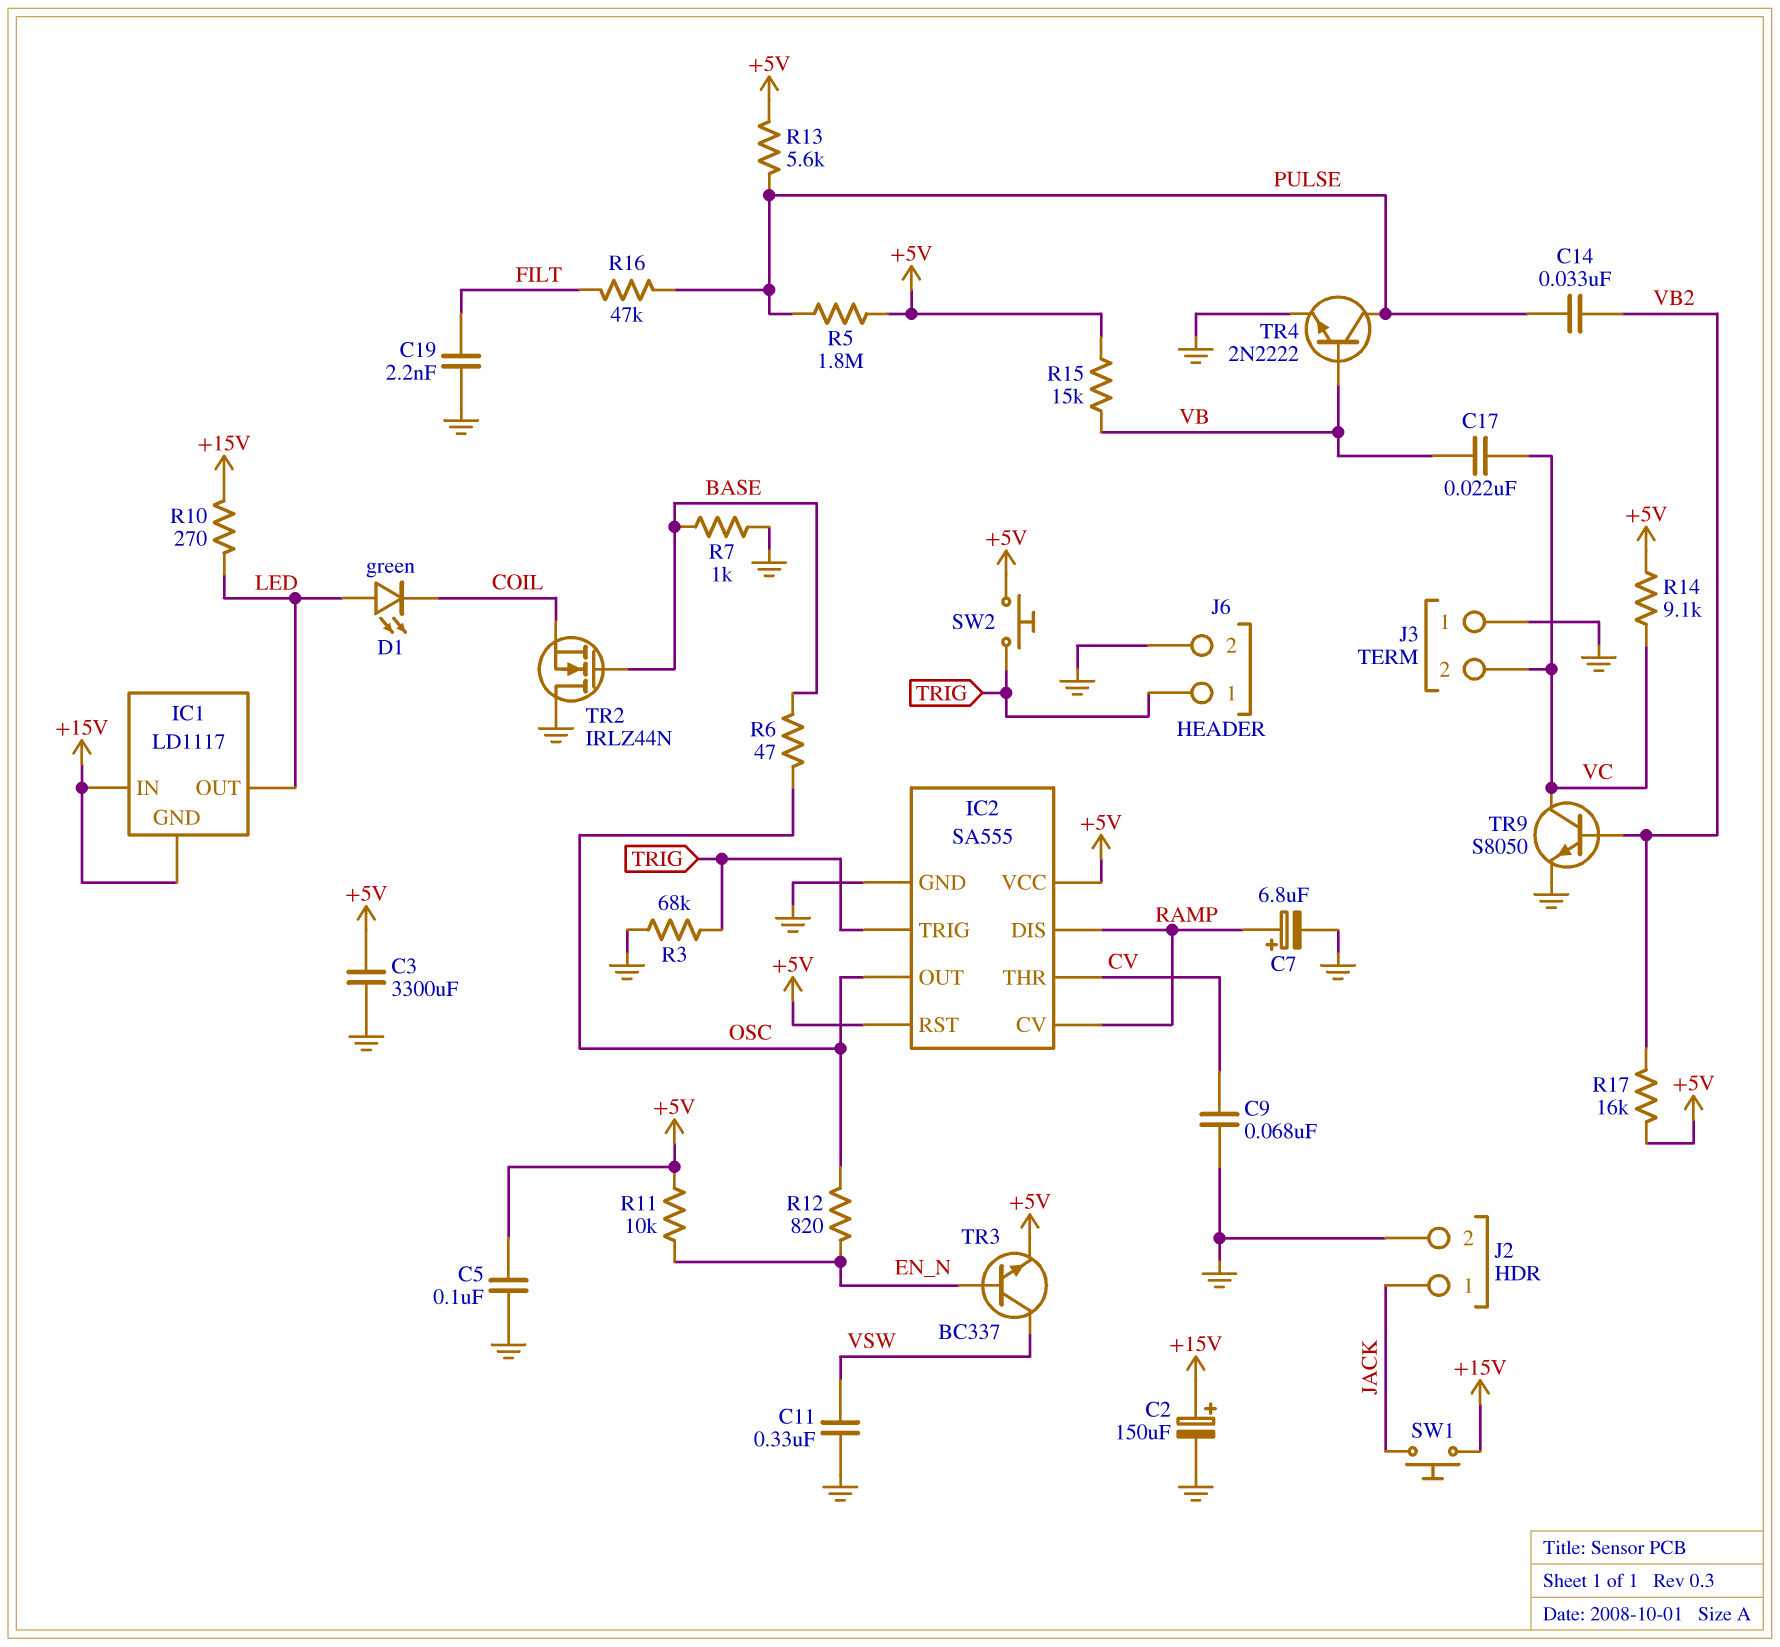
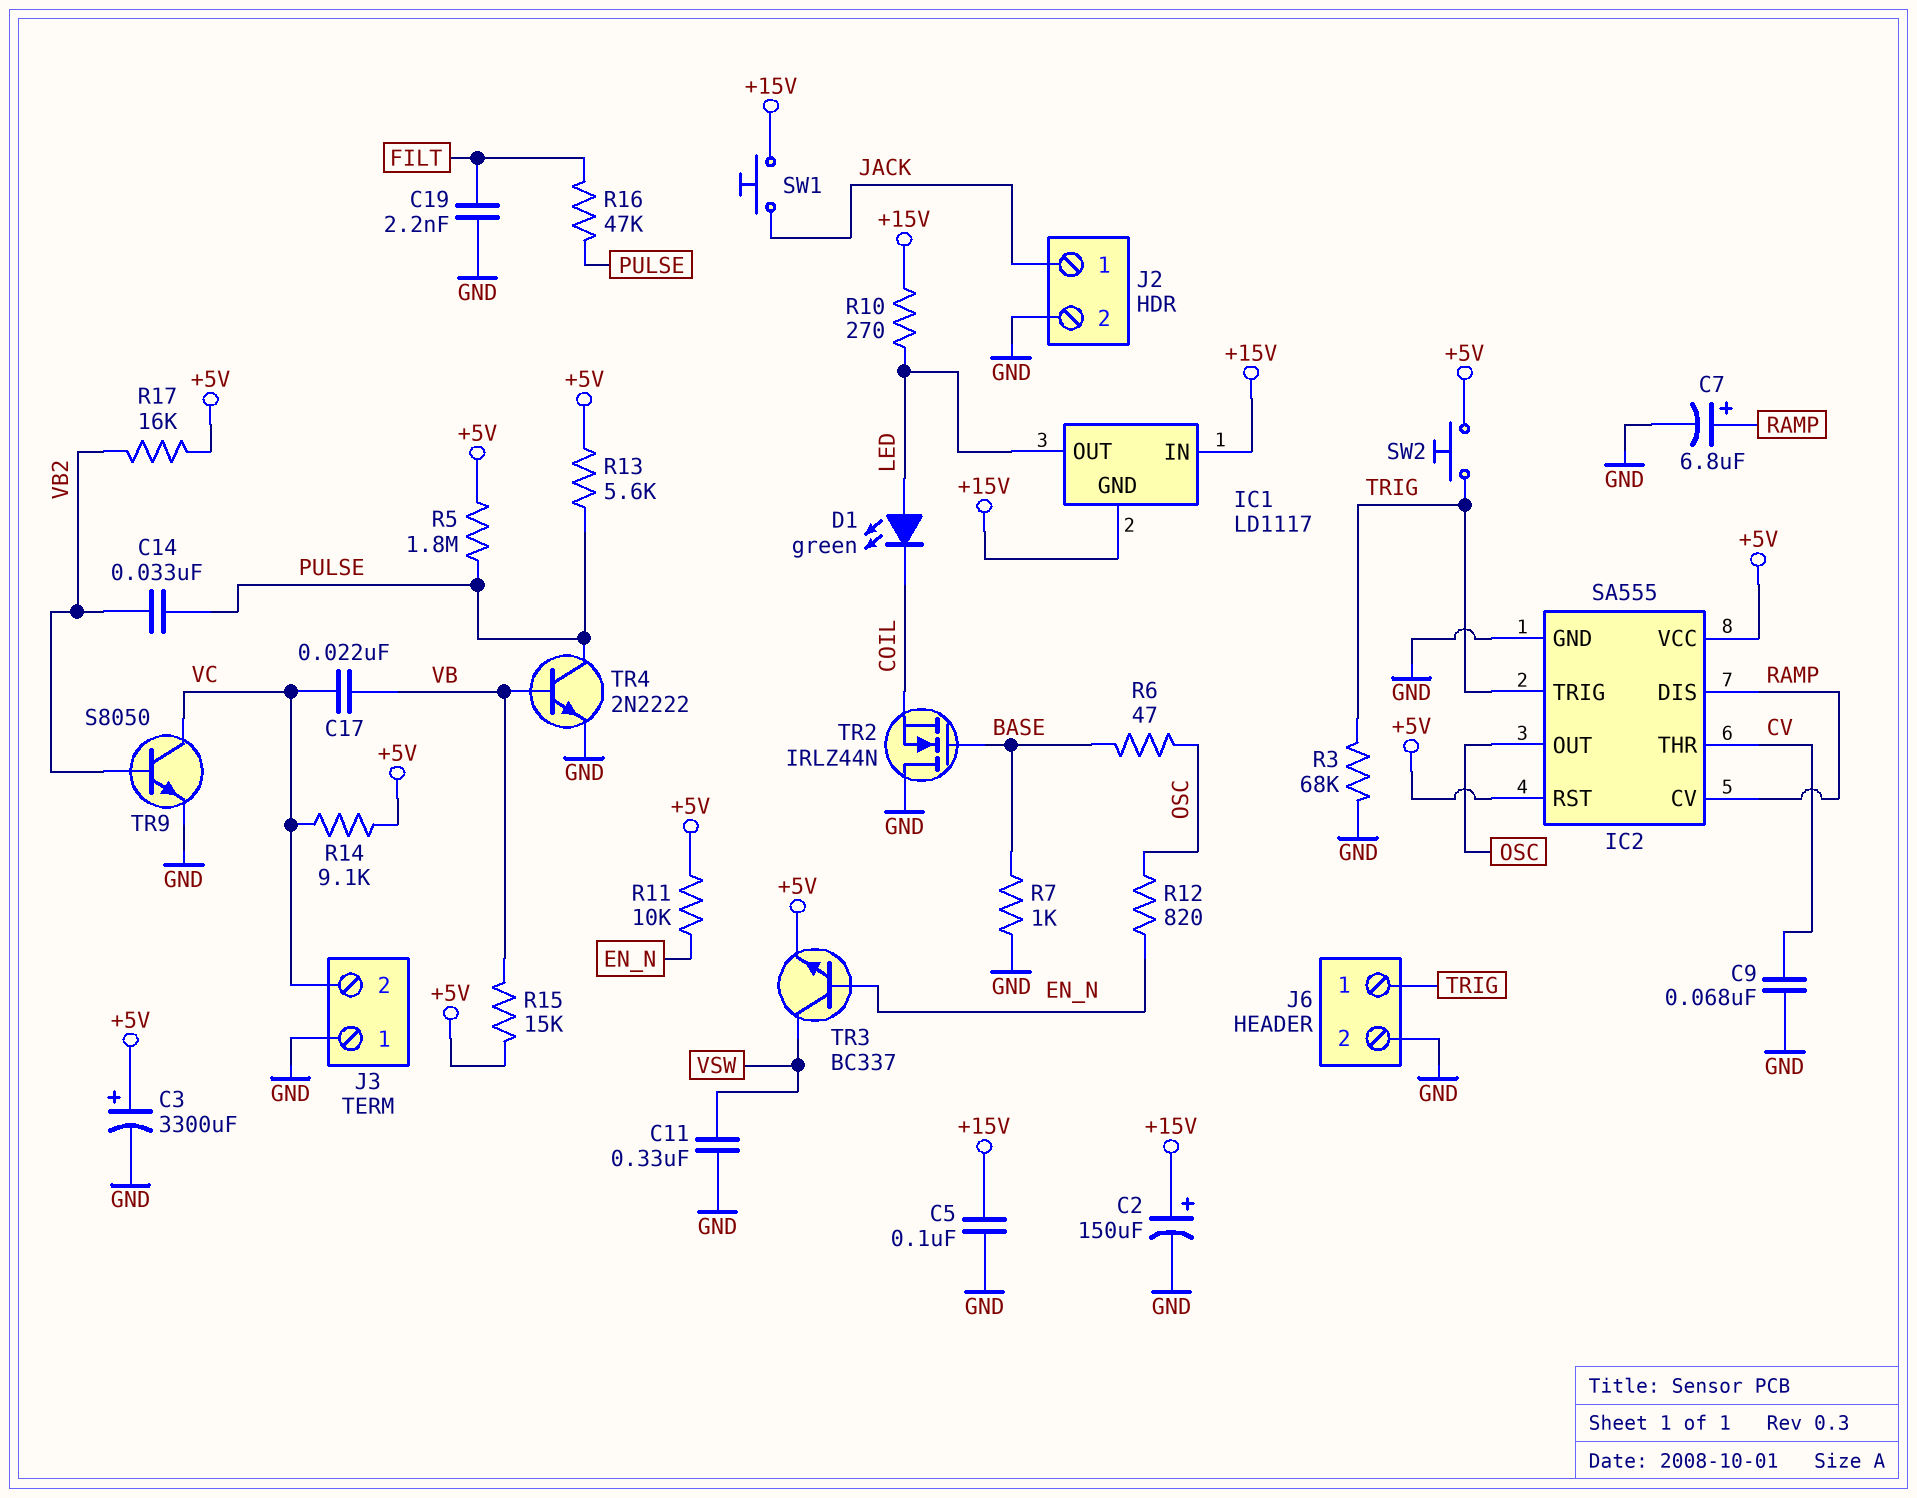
C3: 3300uF (+5V, GND) -> 3300uF (plus +5V, minus GND)
C5: 100nF (+5V, GND) -> 100nF (+15V, GND)

